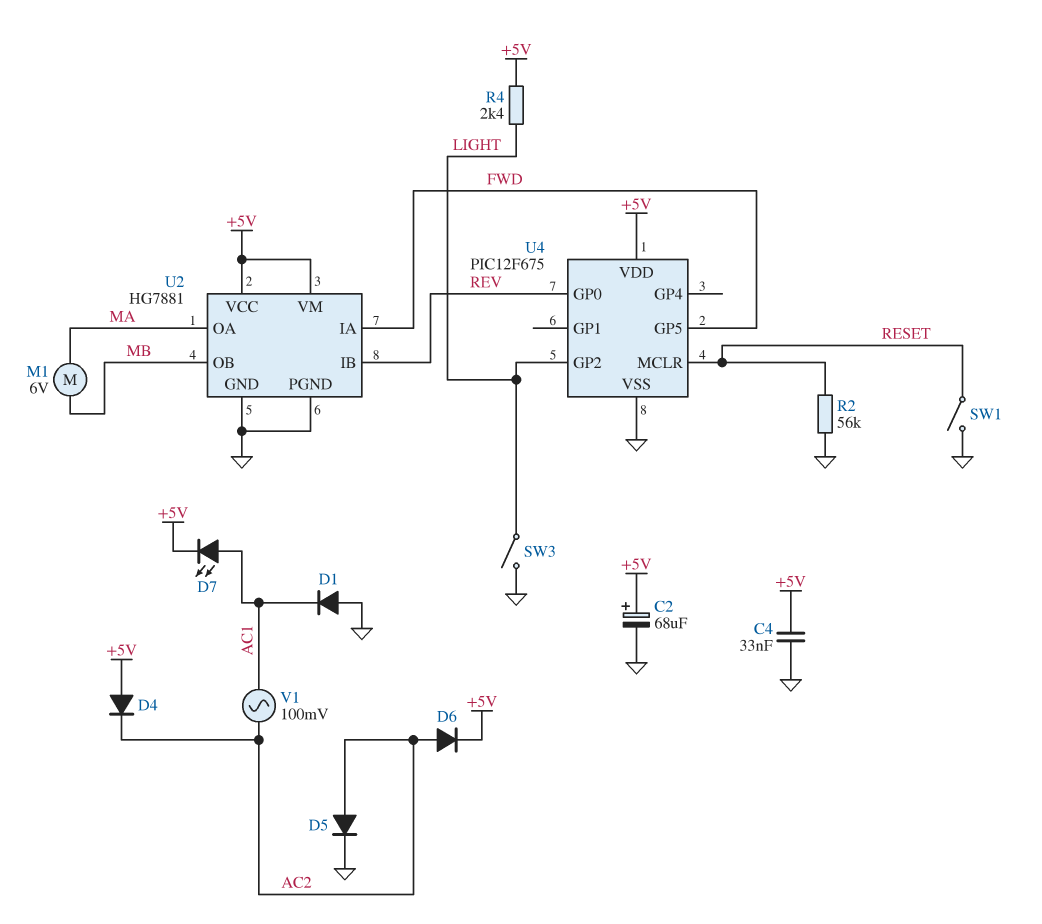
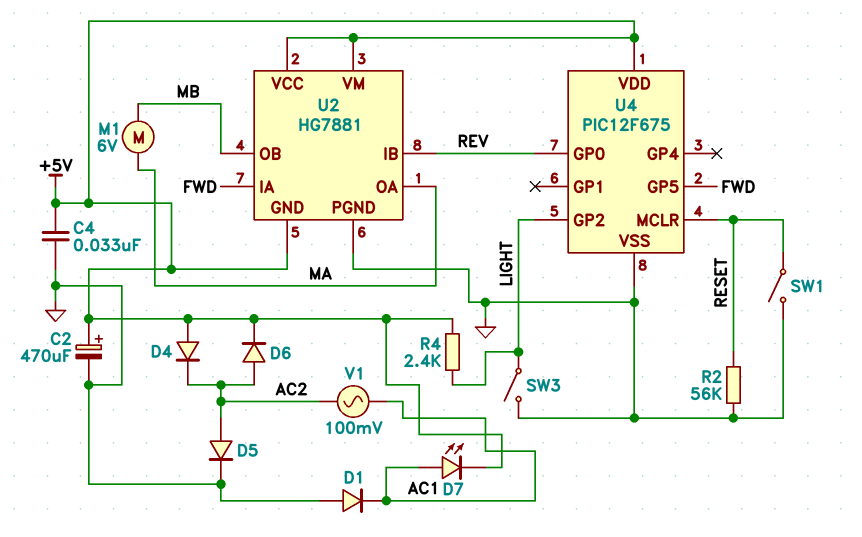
C2: 68uF (plus +5V, minus GND) -> 470uF (plus +5V, minus GND)
U2 pin GND: GND -> +5V

